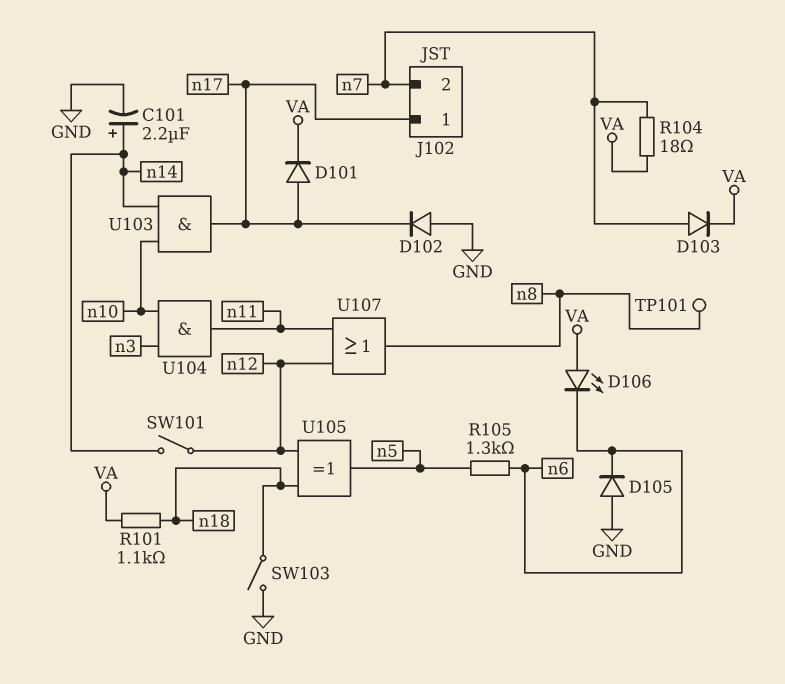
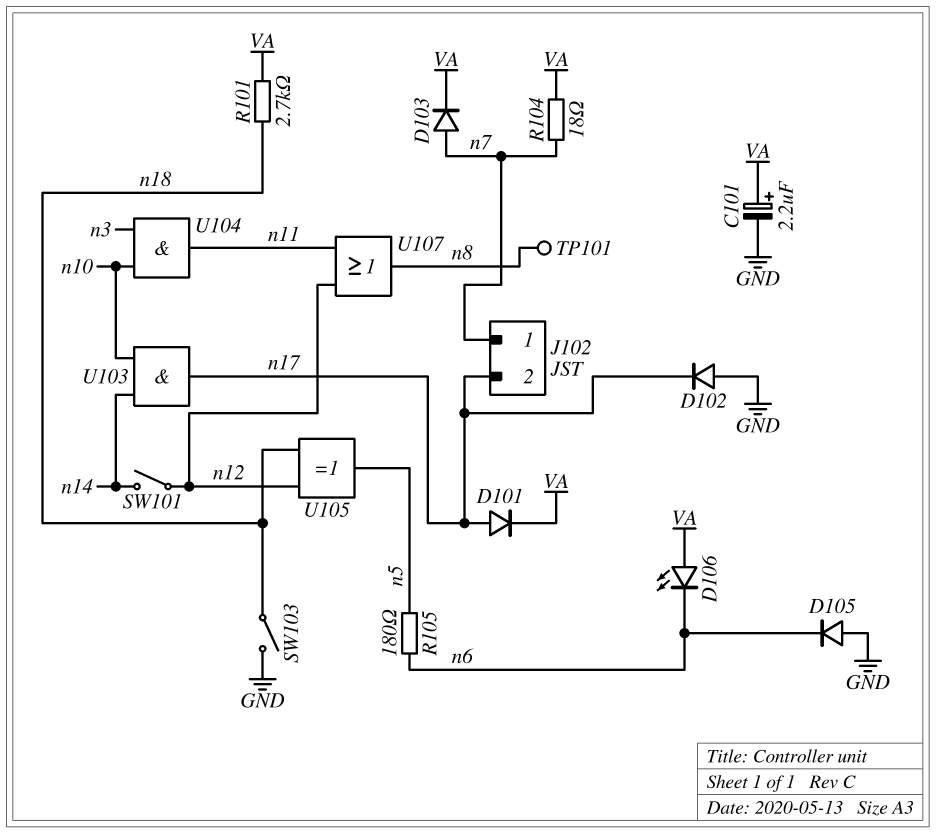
C101: 2.2uF (plus n14, minus GND) -> 2.2uF (plus VA, minus GND)
J102 pin 1: n17 -> n7
J102 pin 2: n7 -> n17
R101: 1.1k (VA, n18) -> 2.7k (VA, n18)
R105: 1.3k (n5, n6) -> 180 (n5, n6)

